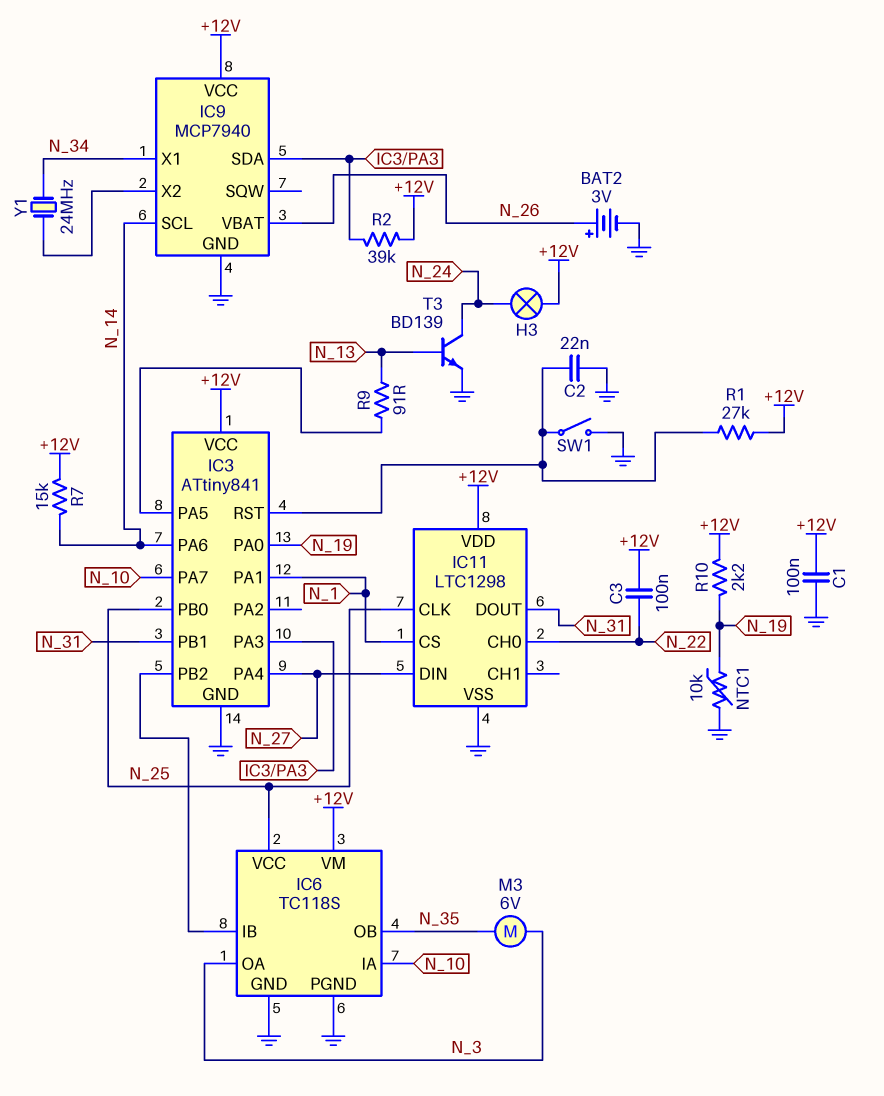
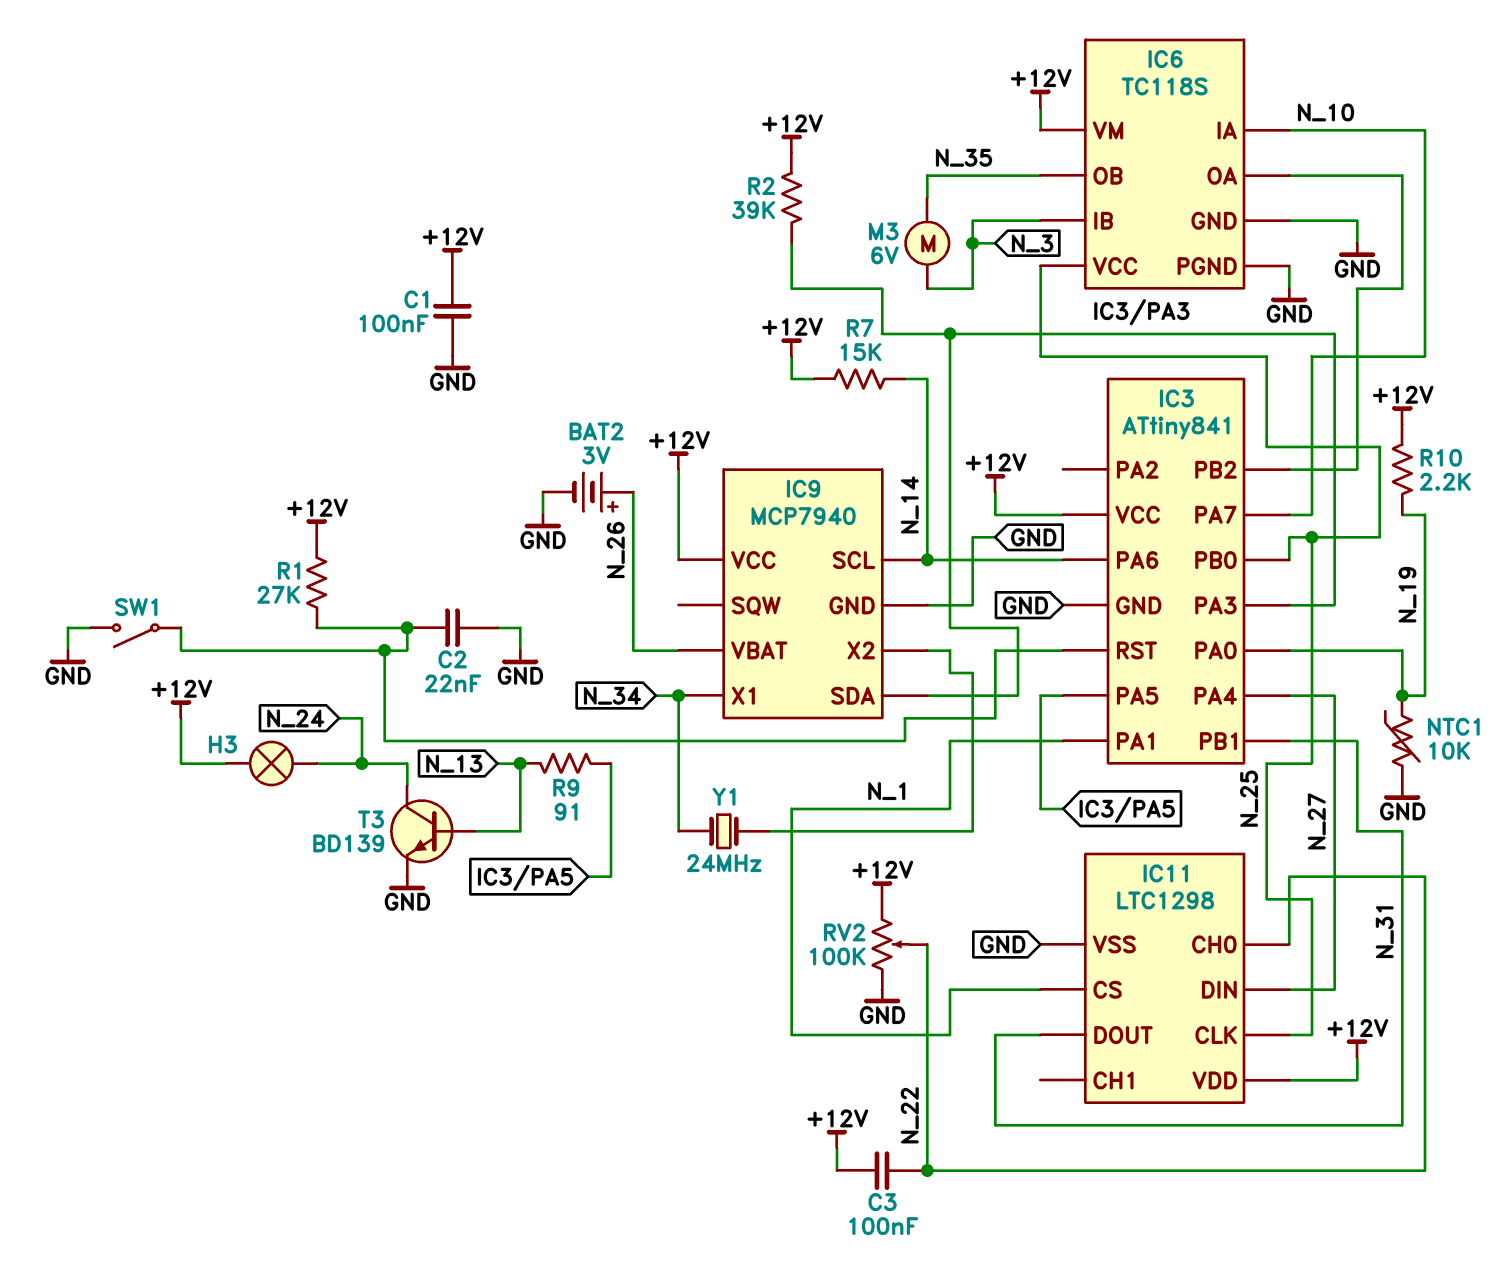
IC6 pin IB: IC3/PB2 -> N_3
IC6 pin OA: N_3 -> IC3/PB2
RV2: none -> 100k (+12V, GND, wiper N_22)

